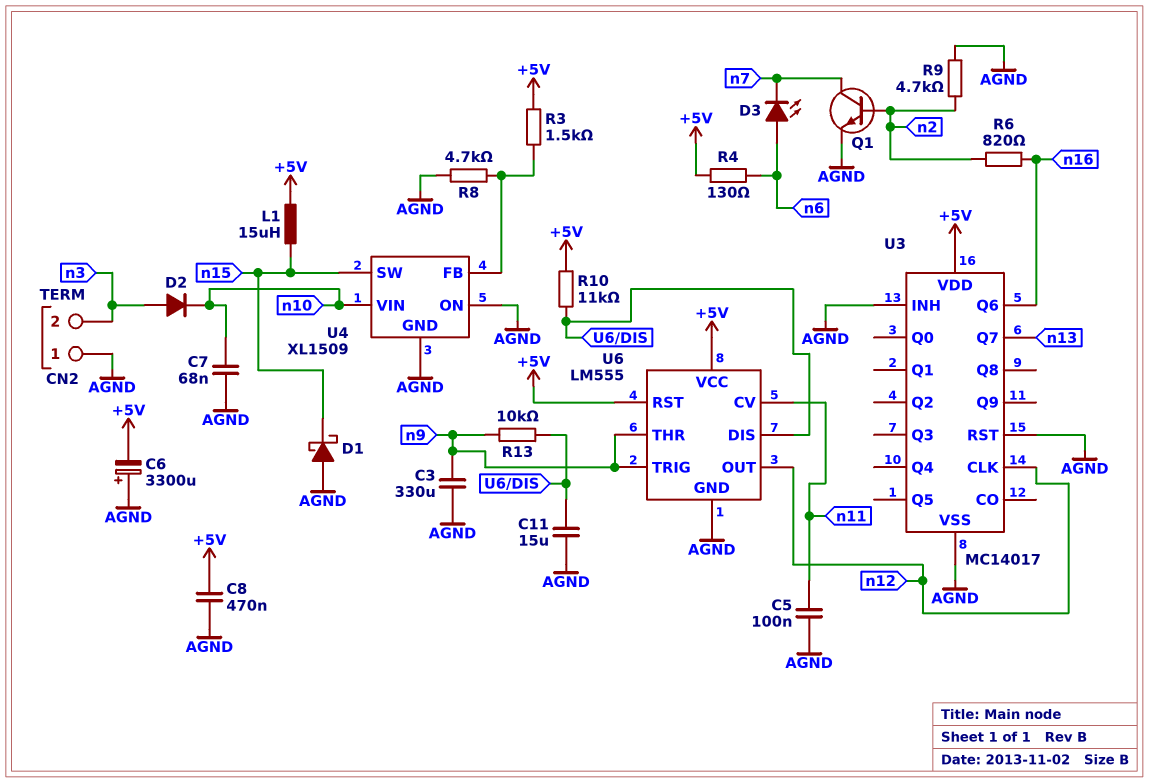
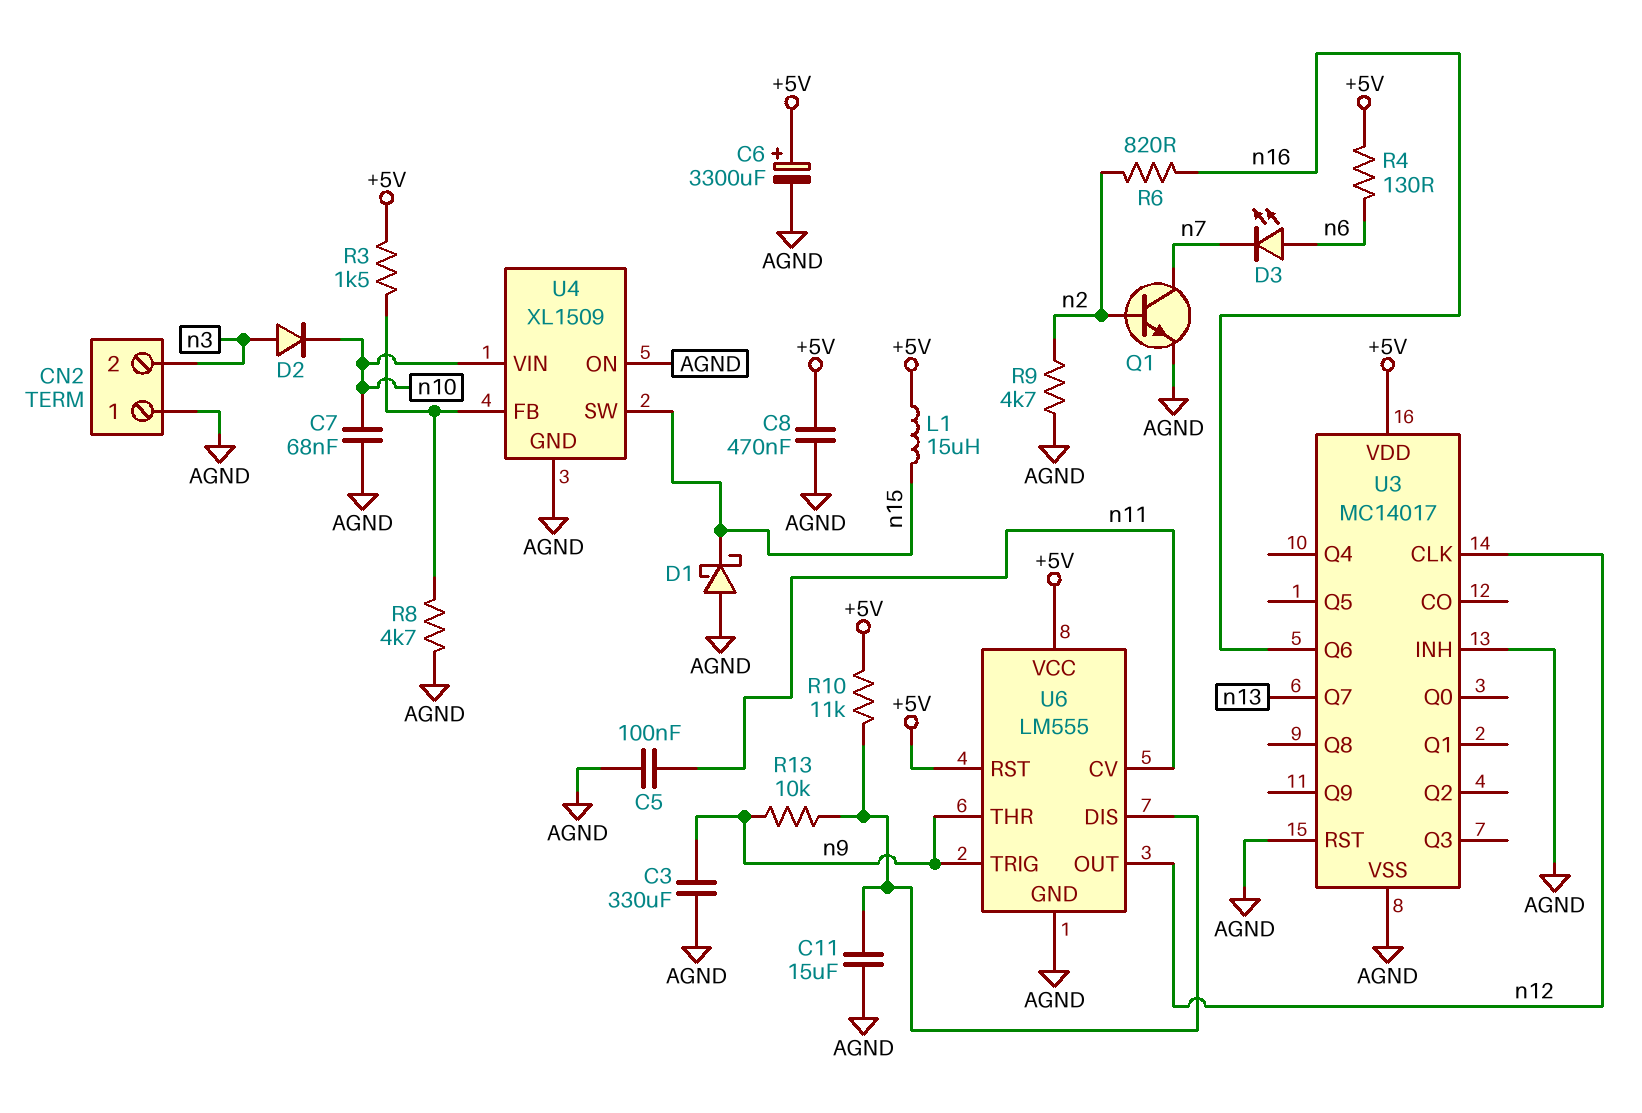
C6: 3300uF (plus AGND, minus +5V) -> 3300uF (plus +5V, minus AGND)

